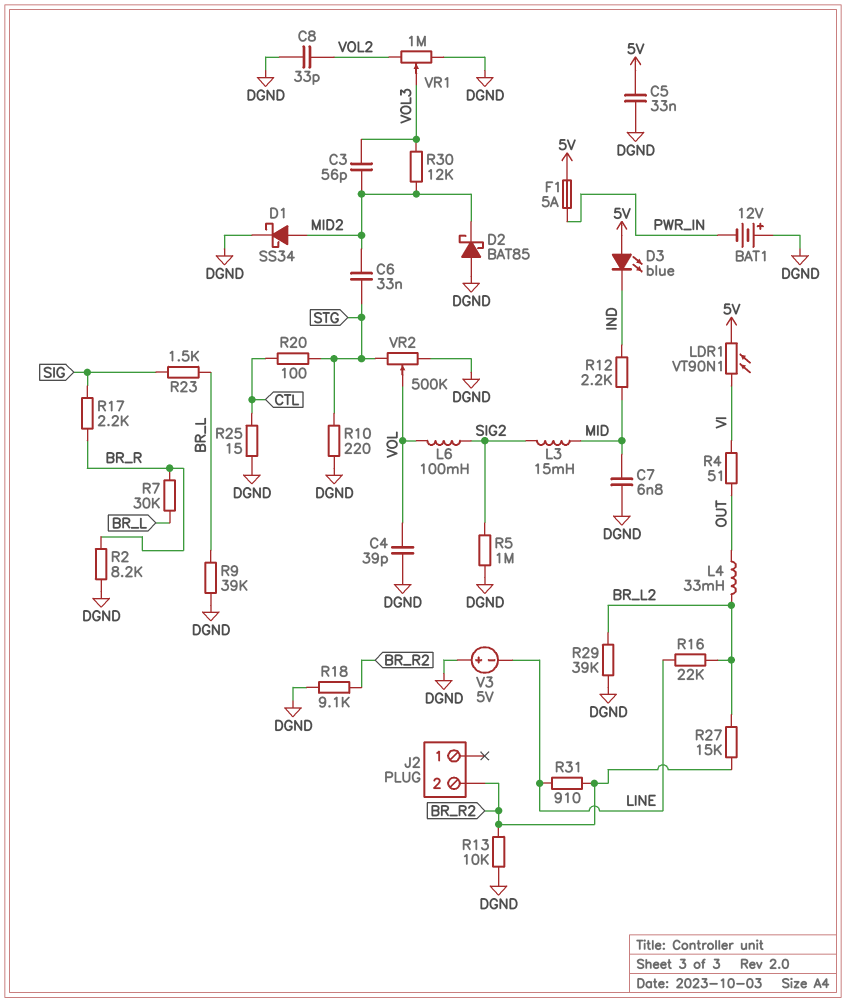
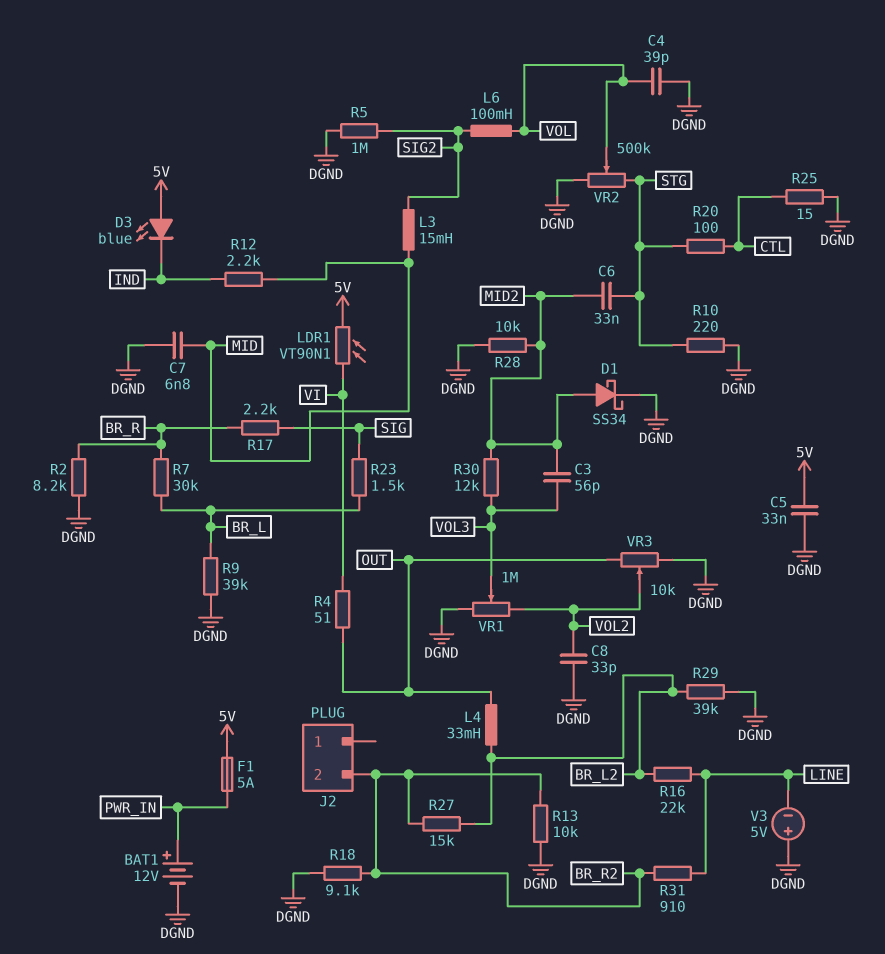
BAT1: 12V (plus DGND, minus PWR_IN) -> 12V (plus PWR_IN, minus DGND)
D2: schottky BAT85 (A DGND, K MID2) -> none
R28: none -> 10k (DGND, MID2)
VR3: none -> 10k (DGND, OUT, wiper VOL2)

